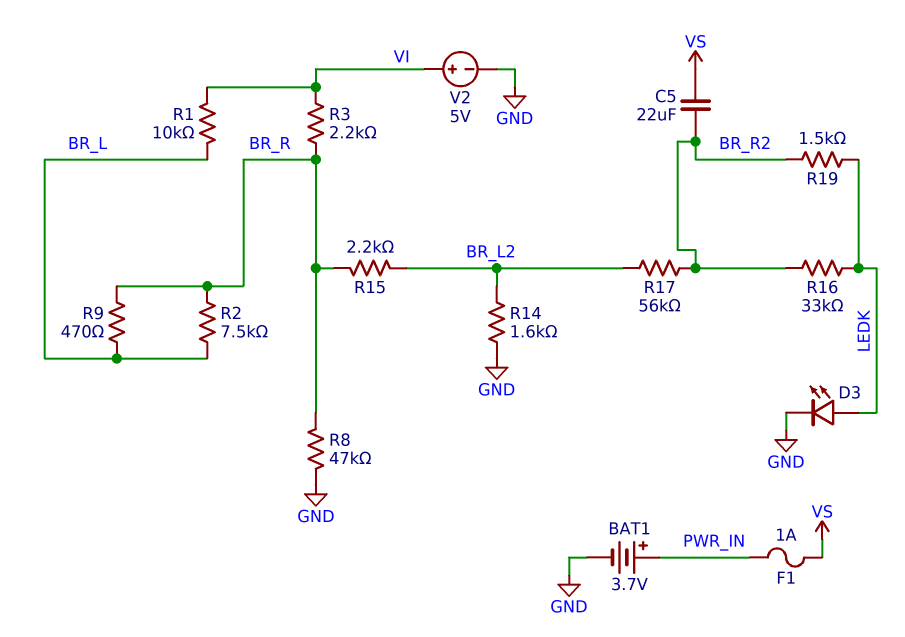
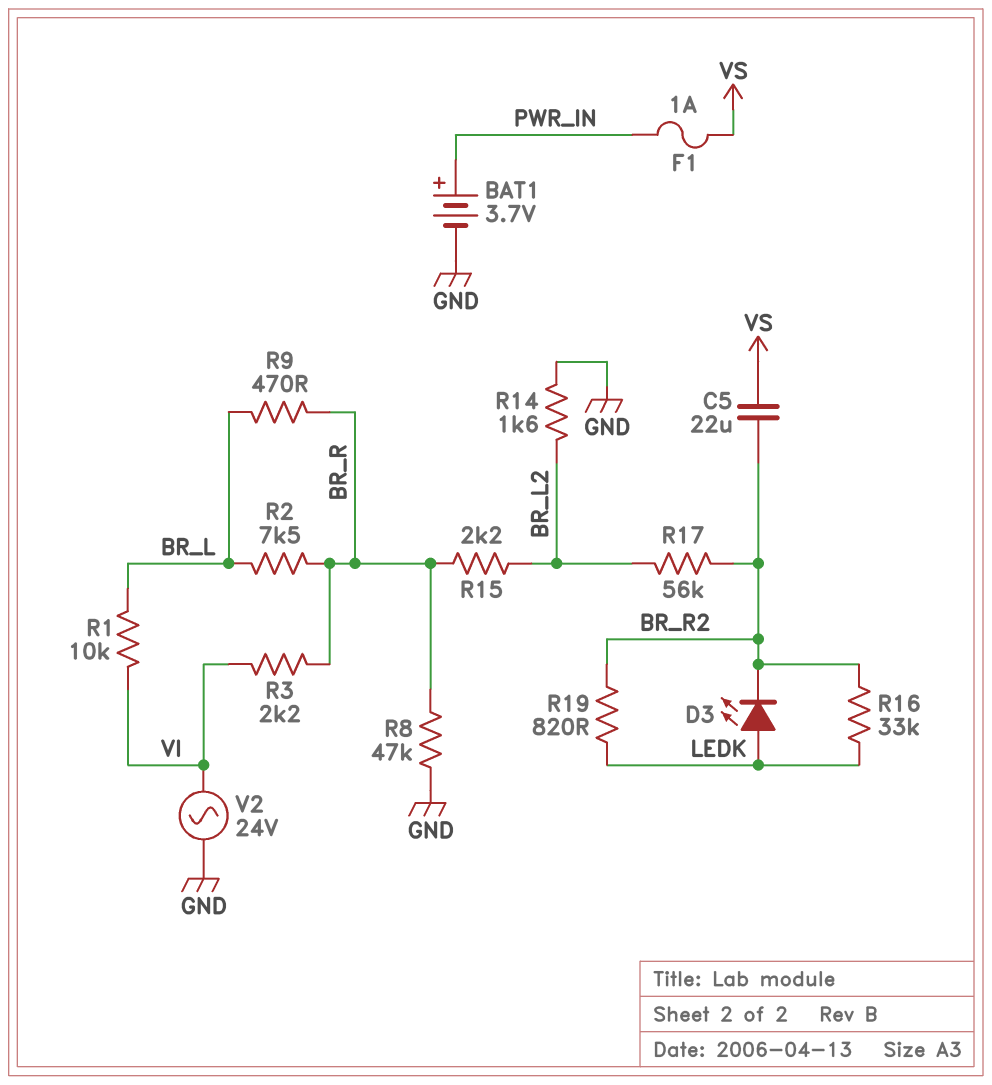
D3: LED (A LEDK, K GND) -> LED (A LEDK, K BR_R2)
R19: 1.5k (BR_R2, LEDK) -> 820 (BR_R2, LEDK)
V2: 5V (plus VI, minus GND) -> AC 24V (GND, VI)

